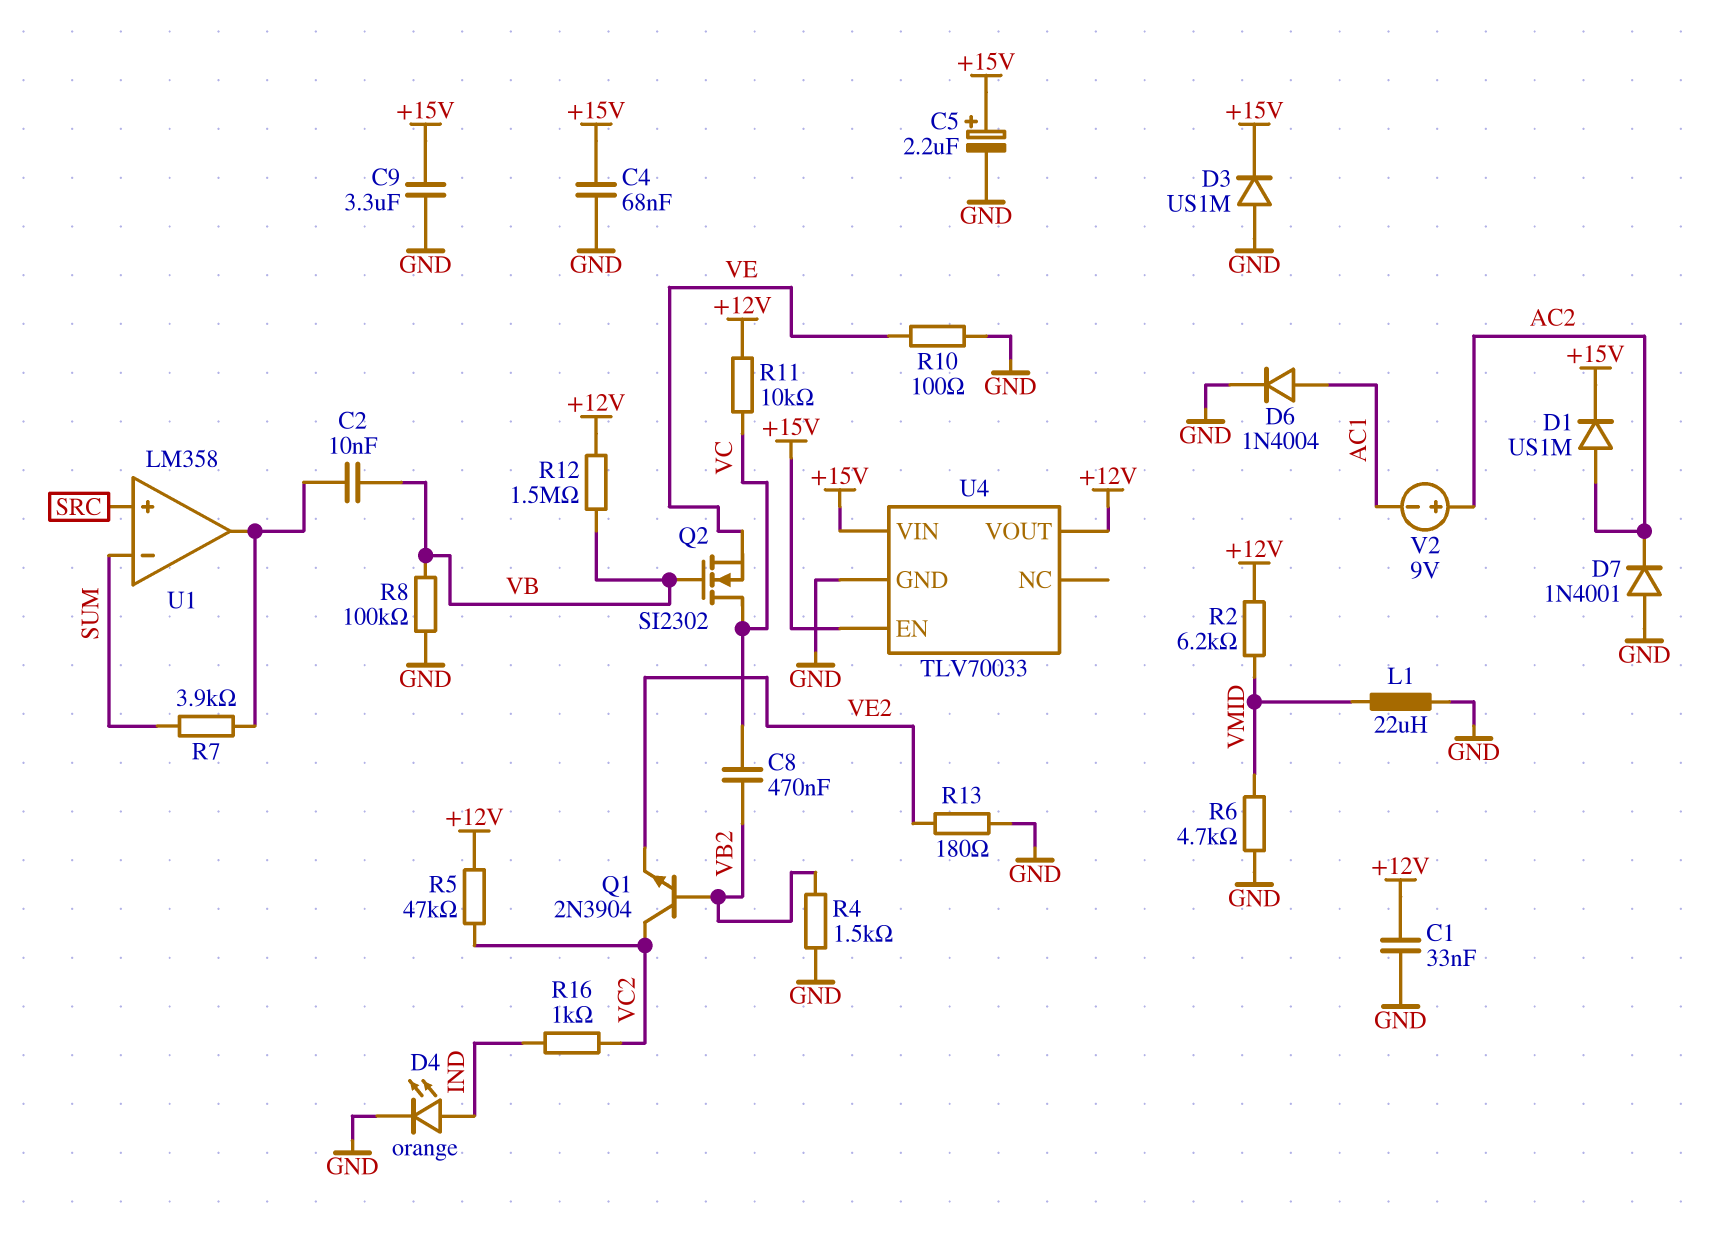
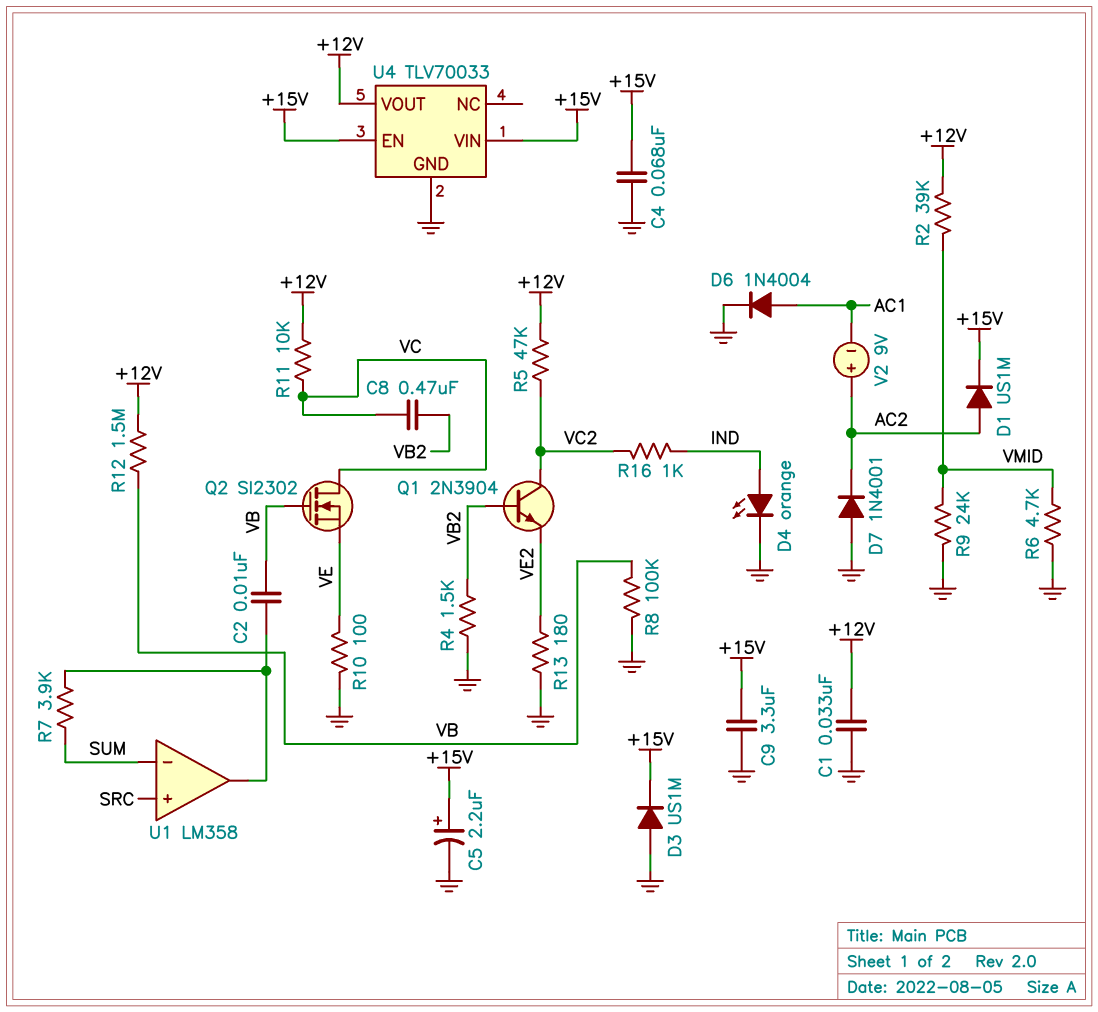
L1: 22uH (GND, VMID) -> none
R2: 6.2k (+12V, VMID) -> 39k (+12V, VMID)
R9: none -> 24k (GND, VMID)

